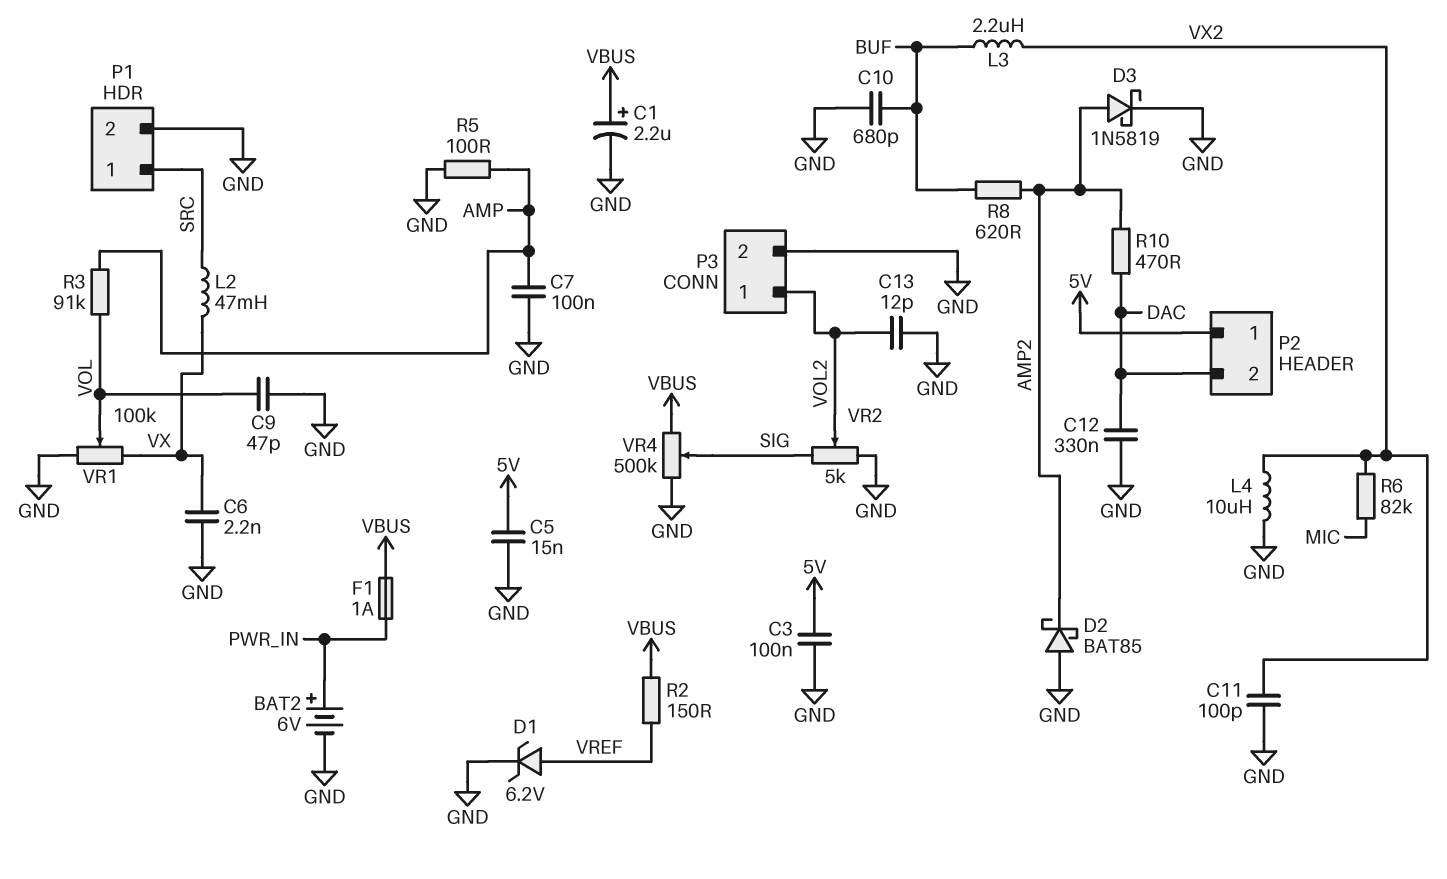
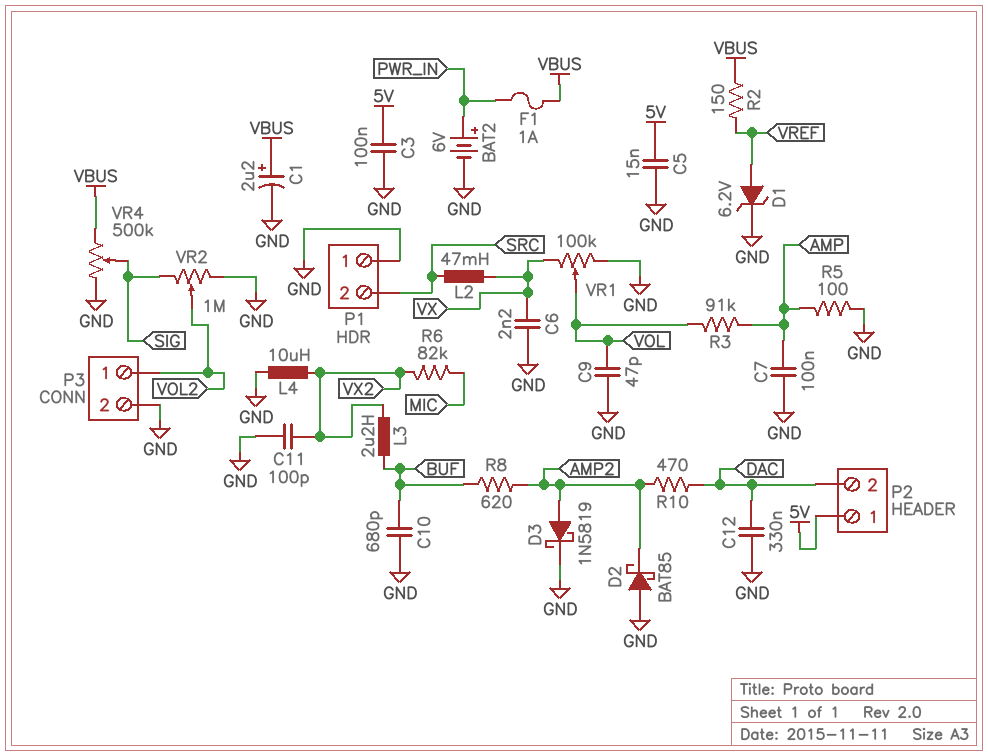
C13: 12pF (GND, VOL2) -> none
P1 pin 1: SRC -> GND
P1 pin 2: GND -> SRC
VR2: 5k (GND, SIG, wiper VOL2) -> 1M (GND, SIG, wiper VOL2)

